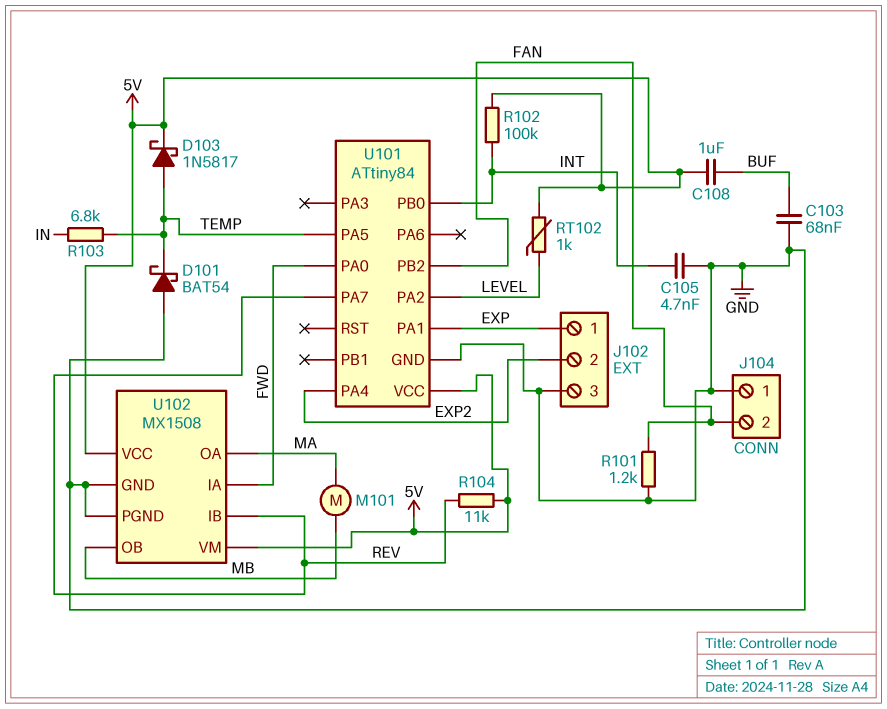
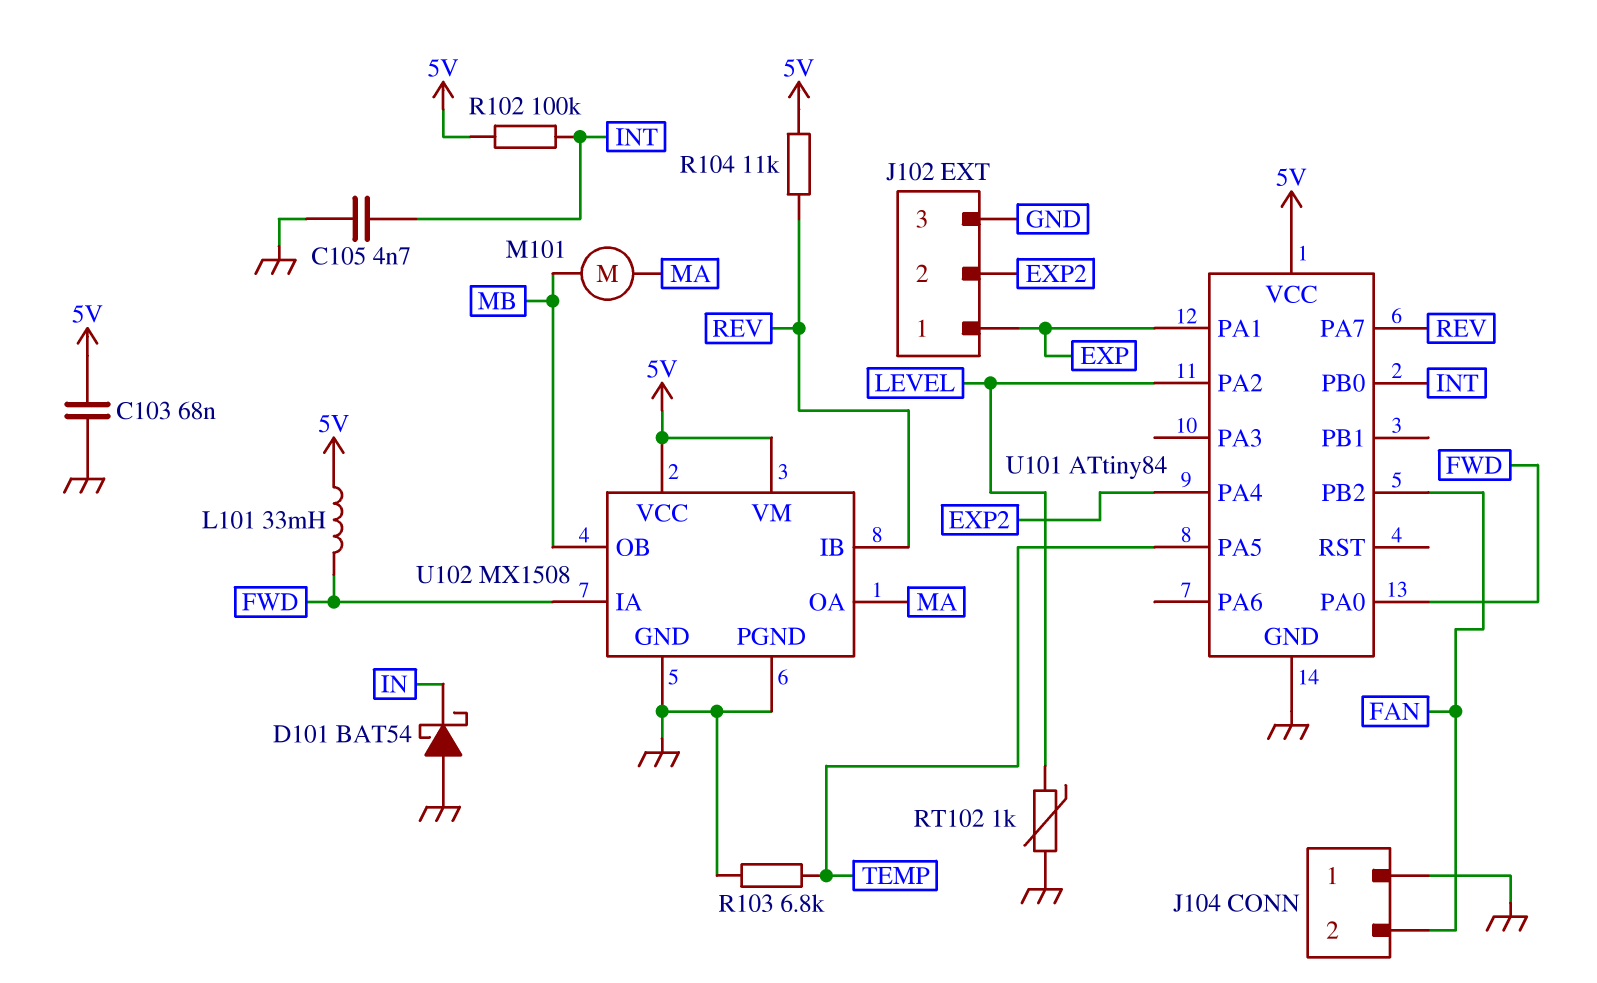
C103: 68nF (BUF, GND) -> 68nF (5V, GND)
C108: 1uF (5V, BUF) -> none
D101: schottky BAT54 (A GND, K TEMP) -> schottky BAT54 (A GND, K IN)
D103: schottky 1N5817 (A TEMP, K 5V) -> none
L101: none -> 33mH (5V, FWD)
R101: 1.2k (FAN, GND) -> none
R103: 6.8k (IN, TEMP) -> 6.8k (GND, TEMP)
RT102: 1k (5V, LEVEL) -> 1k (GND, LEVEL)

